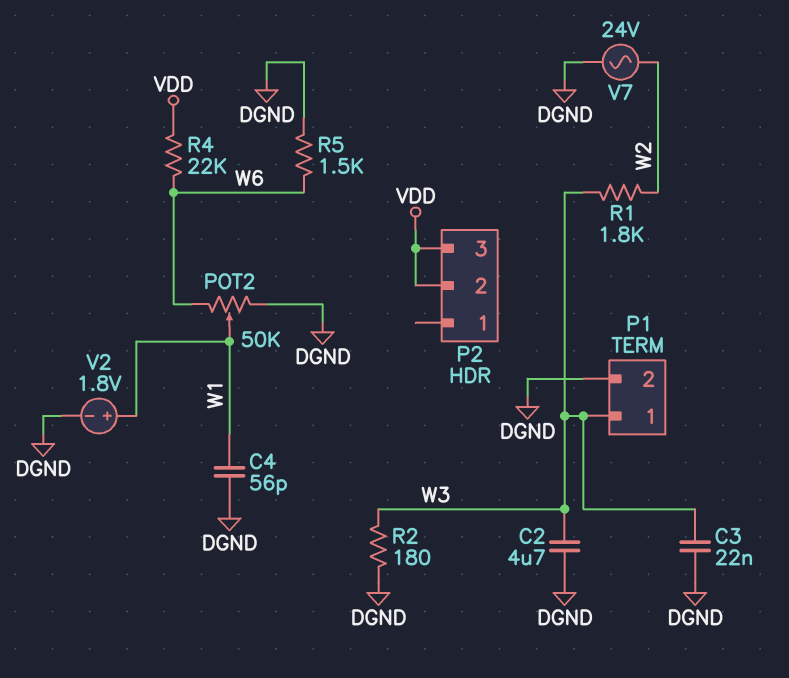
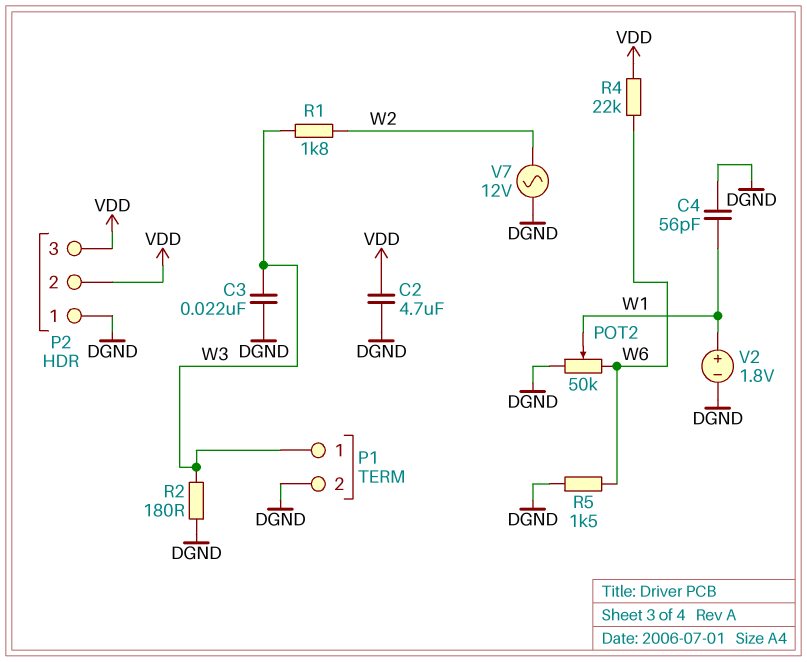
C2: 4.7uF (DGND, W3) -> 4.7uF (DGND, VDD)
P2 pin 1: none -> DGND
V7: AC 24V (DGND, W2) -> AC 12V (DGND, W2)

